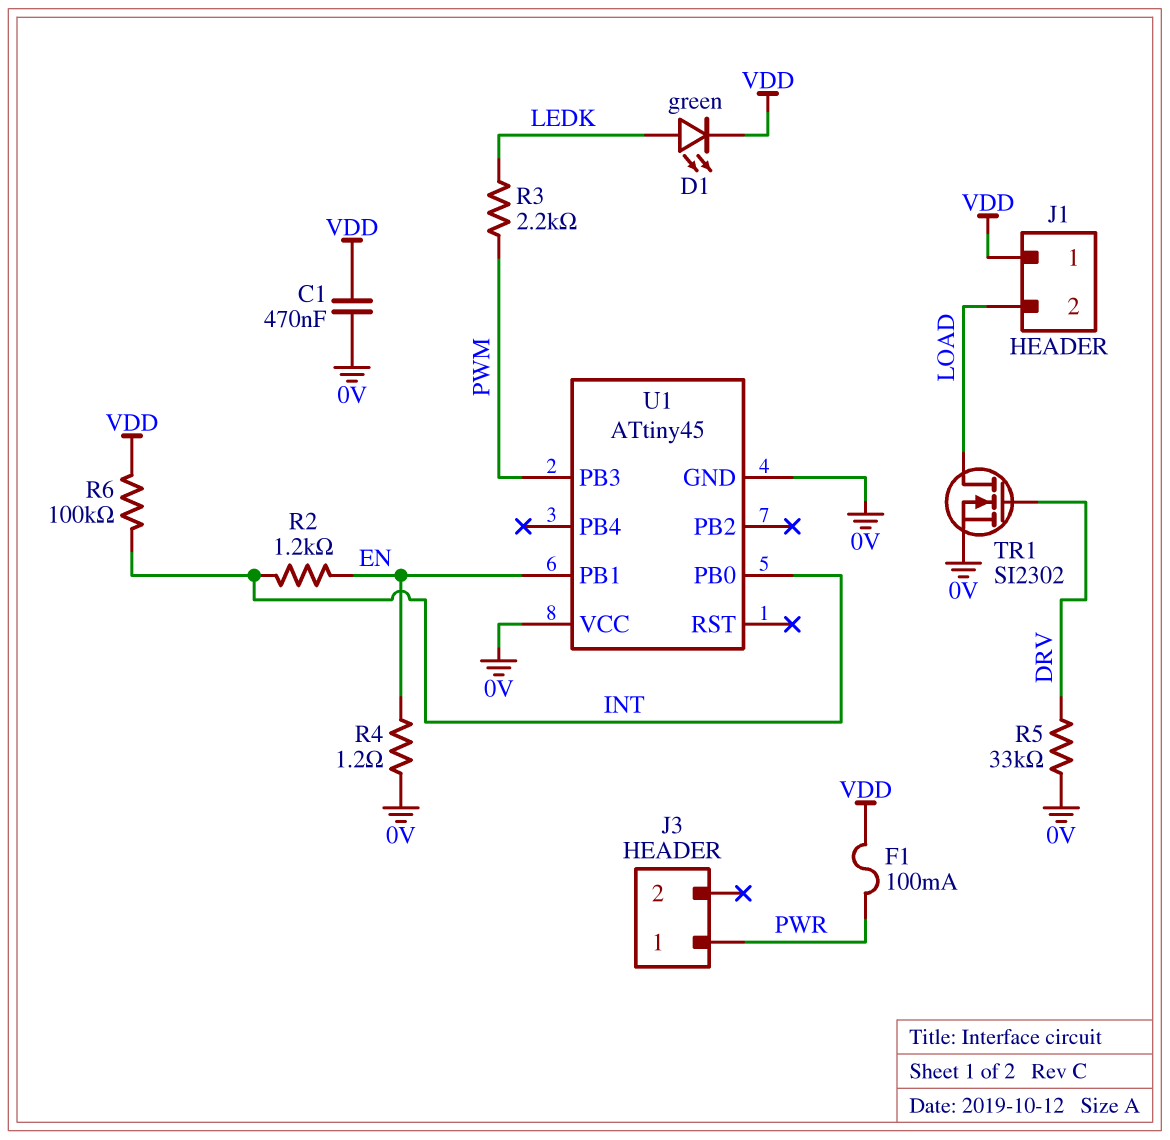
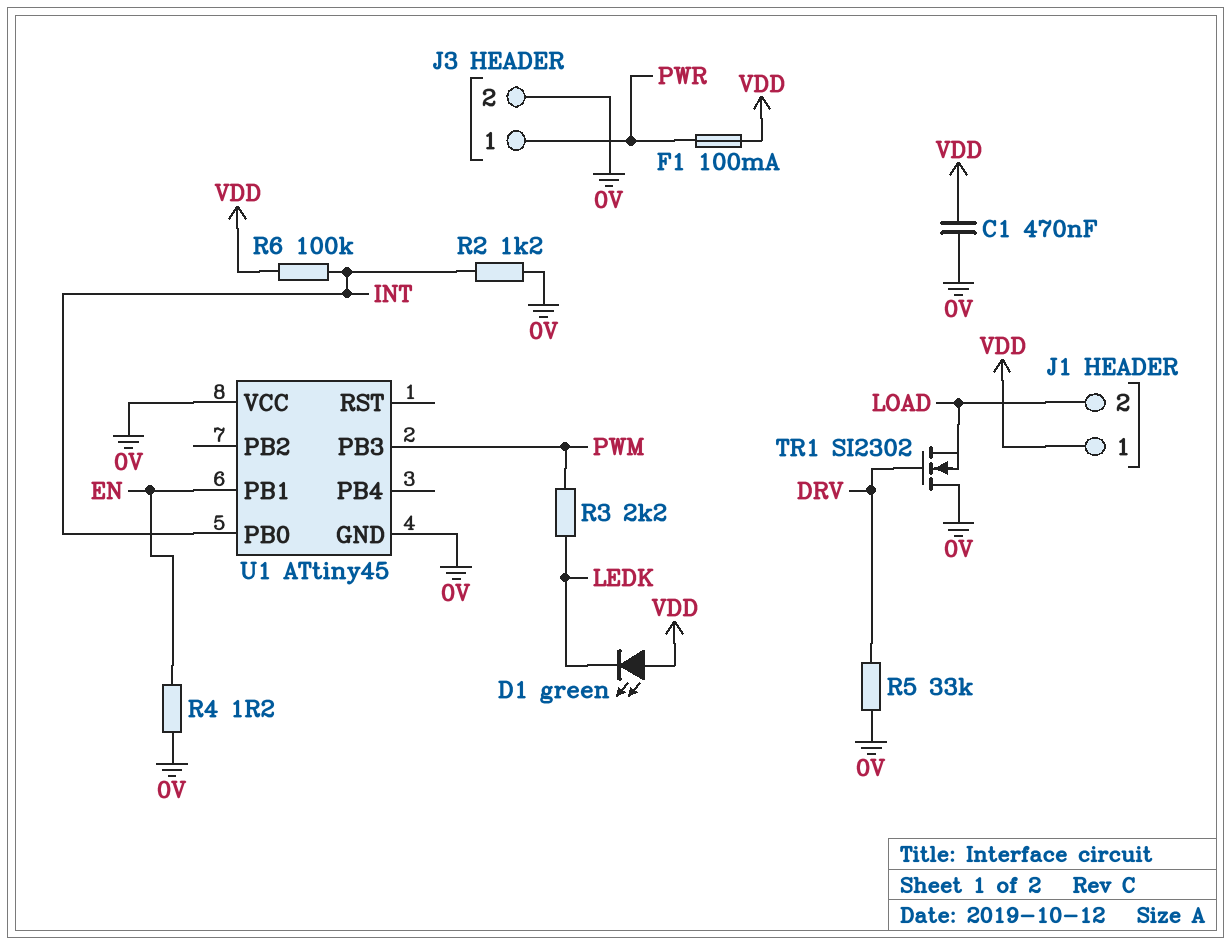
D1: LED green (A LEDK, K VDD) -> LED green (A VDD, K LEDK)
J3 pin 2: none -> 0V
R2: 1.2k (EN, INT) -> 1.2k (0V, INT)
TR1: NMOS SI2302 (G DRV, D LOAD, S 0V) -> NMOS SI2302 (G DRV, D 0V, S LOAD)

